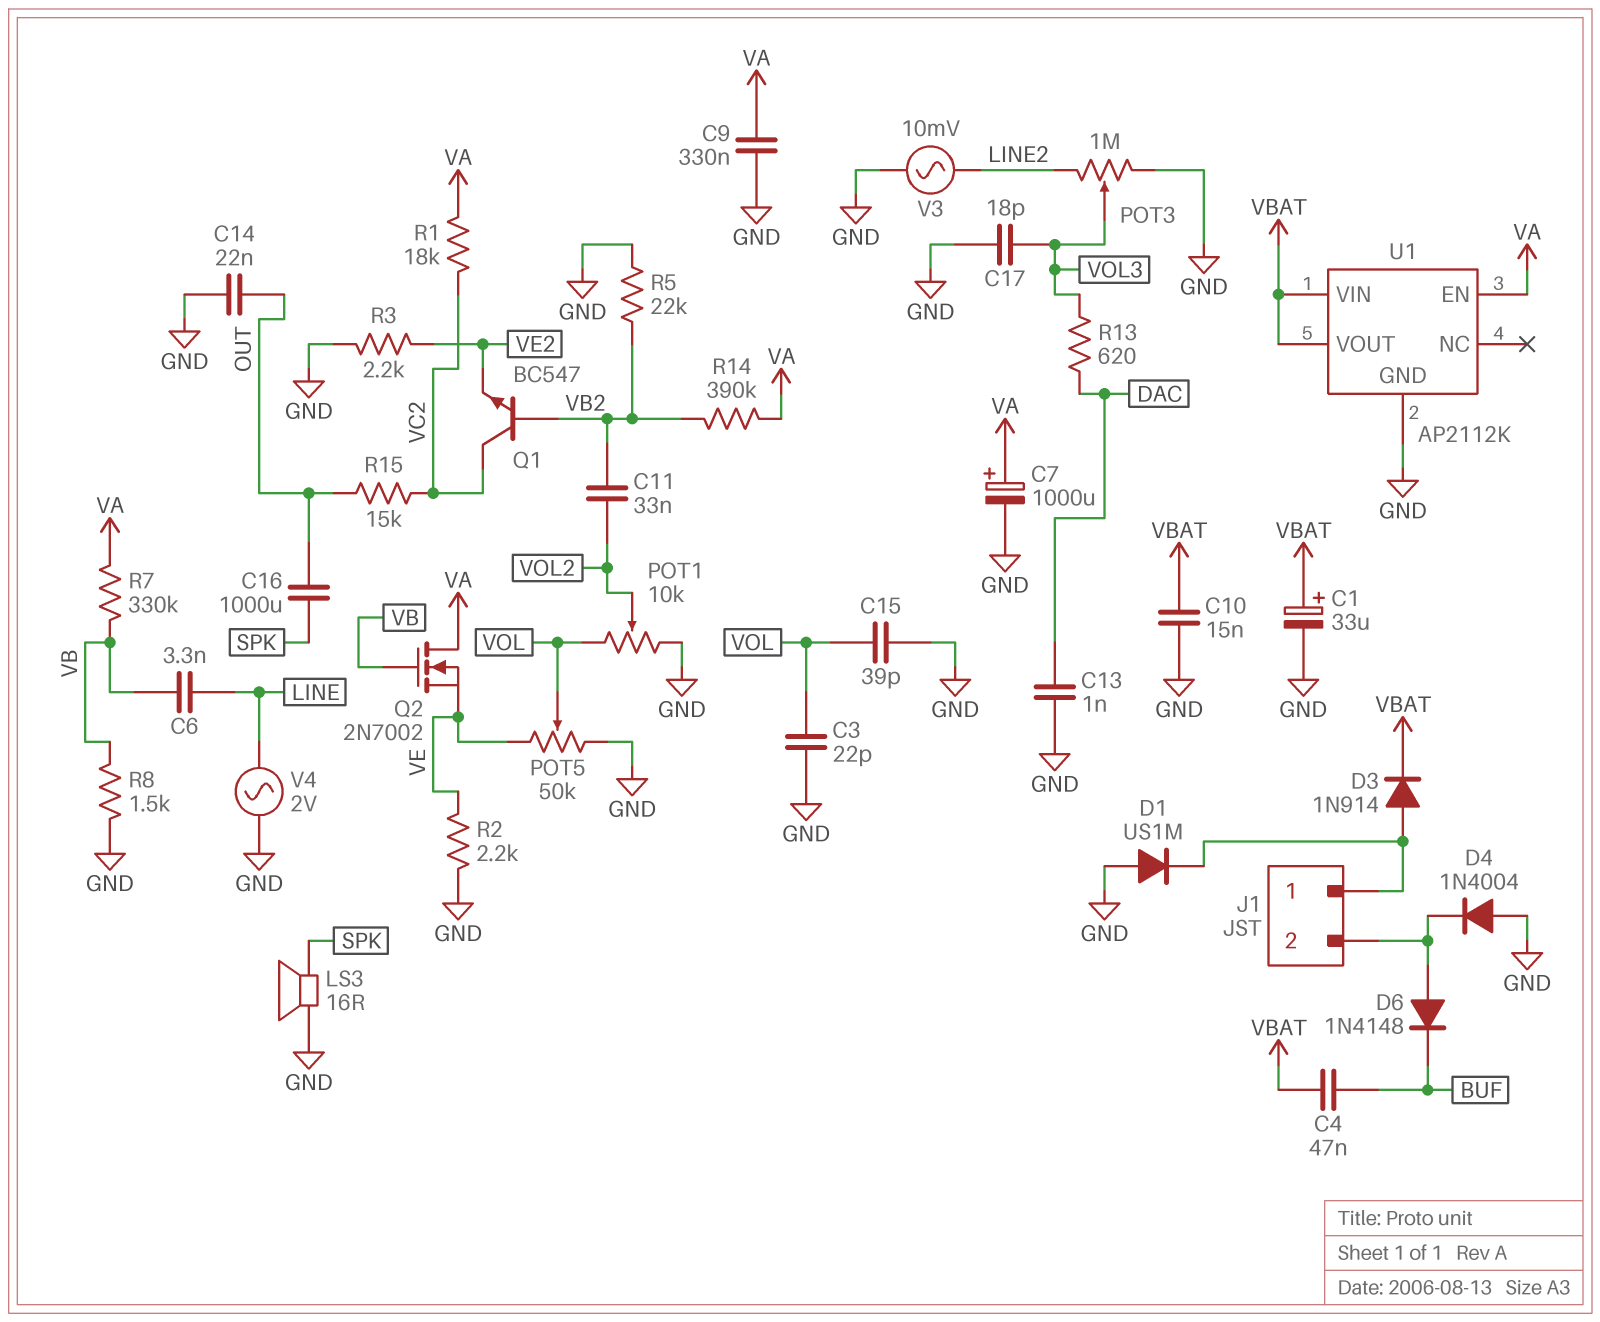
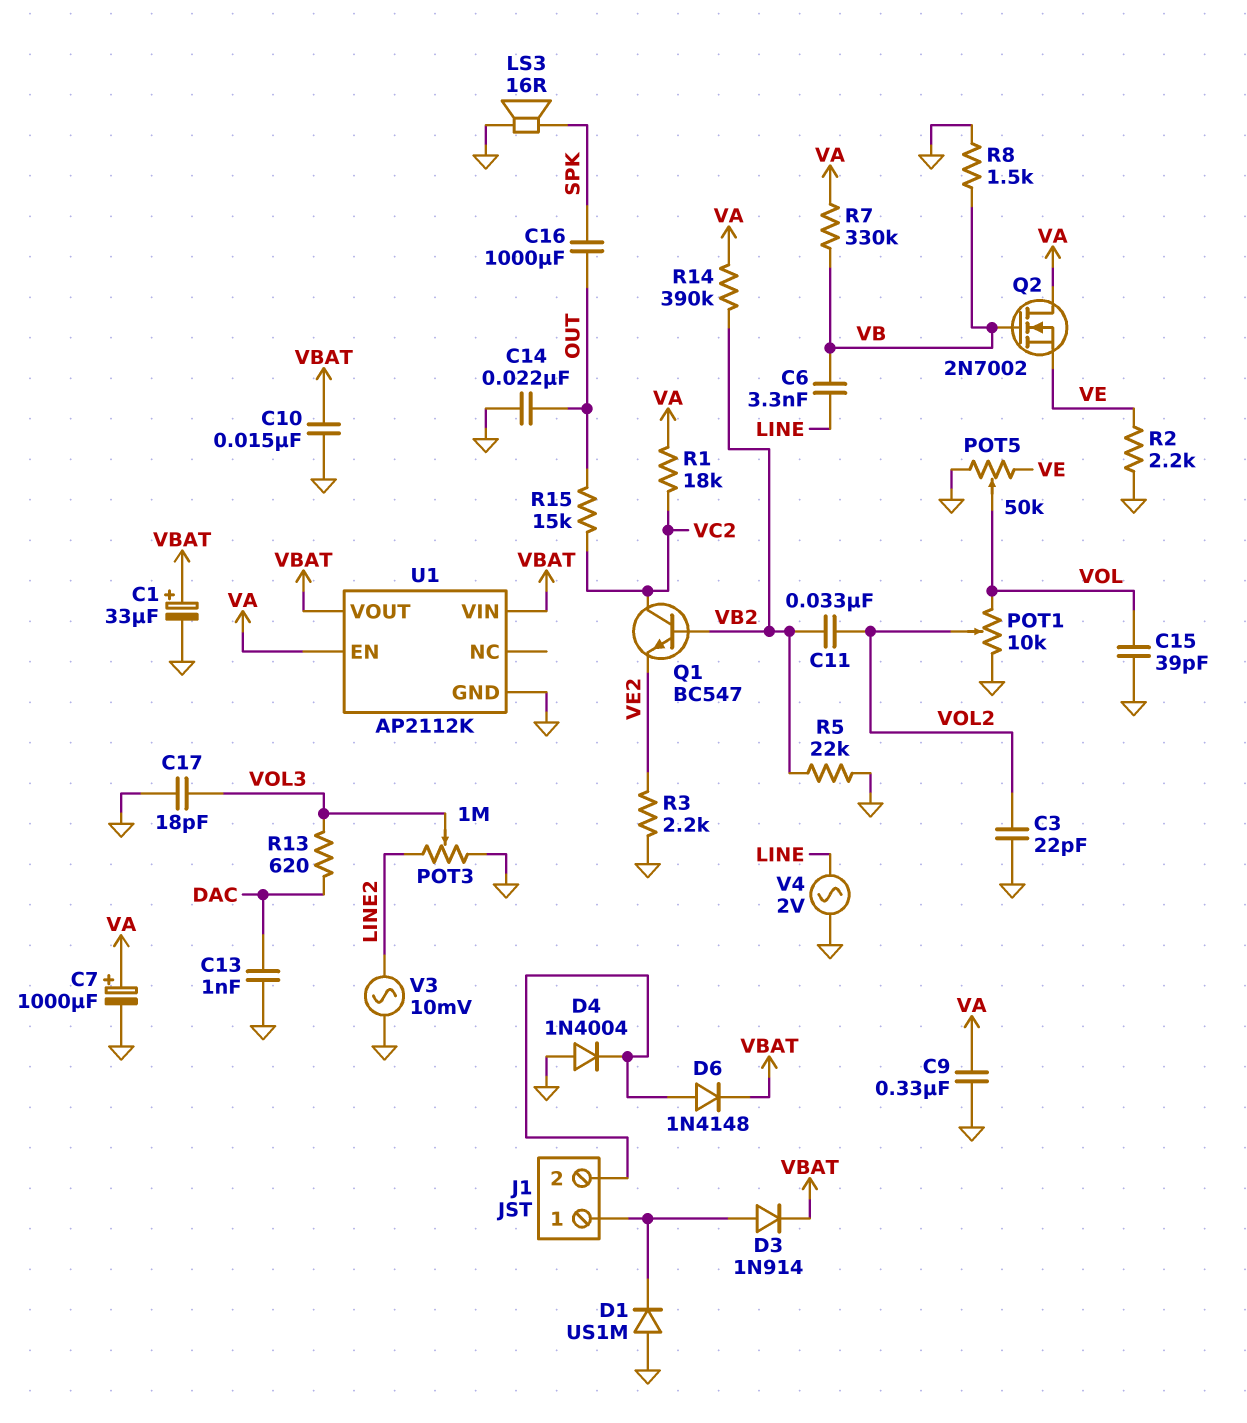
C3: 22pF (GND, VOL) -> 22pF (GND, VOL2)
C4: 47nF (BUF, VBAT) -> none
D6: diode 1N4148 (A J1/2, K BUF) -> diode 1N4148 (A J1/2, K VBAT)

